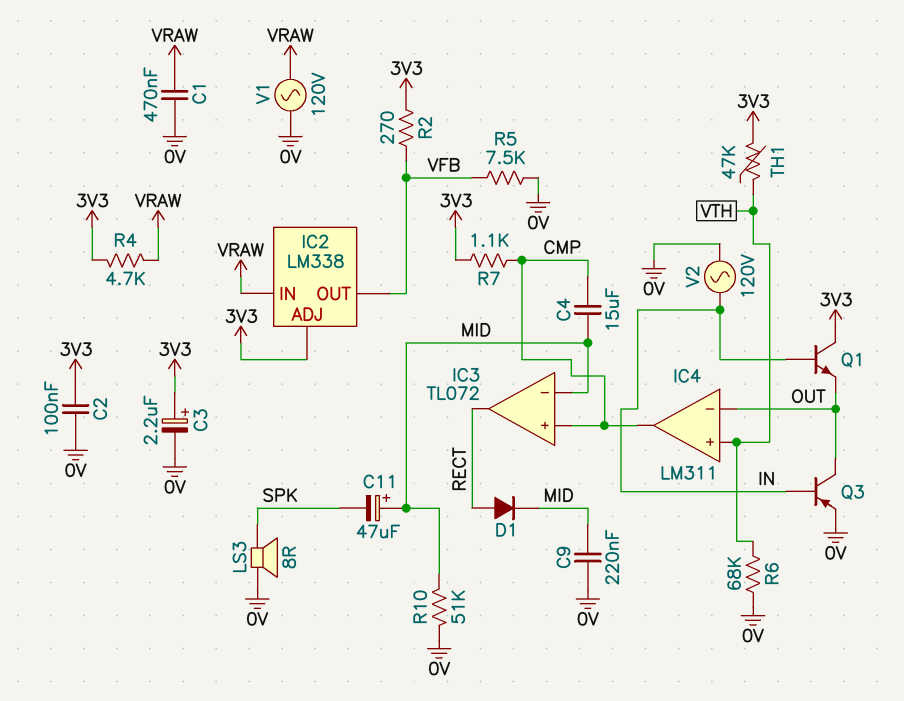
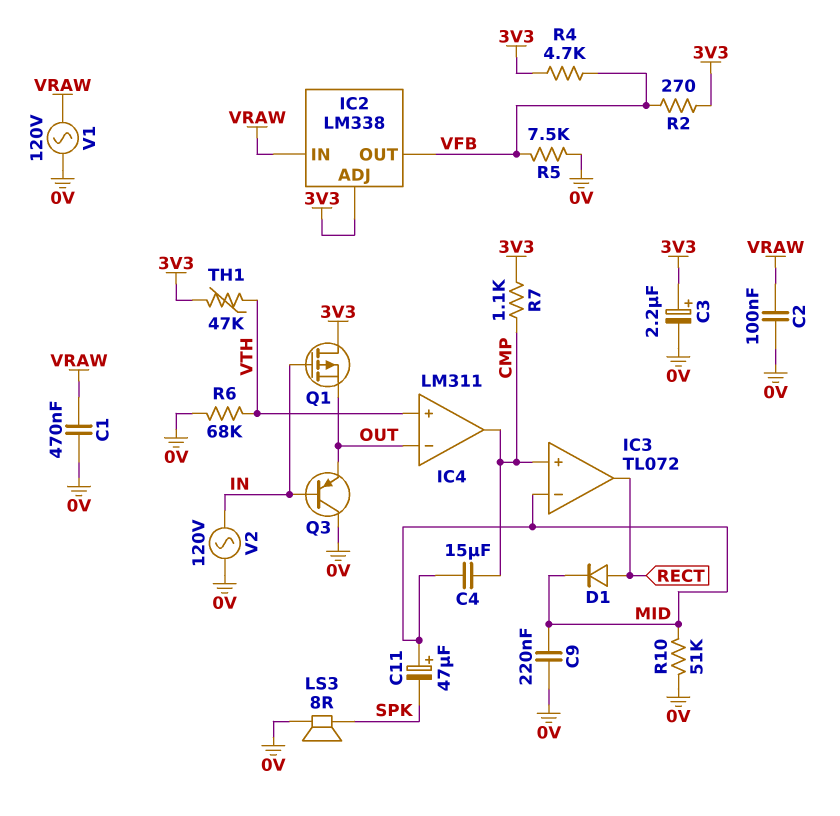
C2: 100nF (0V, 3V3) -> 100nF (0V, VRAW)
Q1: NPN (B IN, C 3V3, E OUT) -> PMOS (G IN, D 3V3, S OUT)
Q3: PNP (B IN, C OUT, E 0V) -> PNP (B IN, C 0V, E OUT)
R4: 4.7k (3V3, VRAW) -> 4.7k (3V3, VFB)

